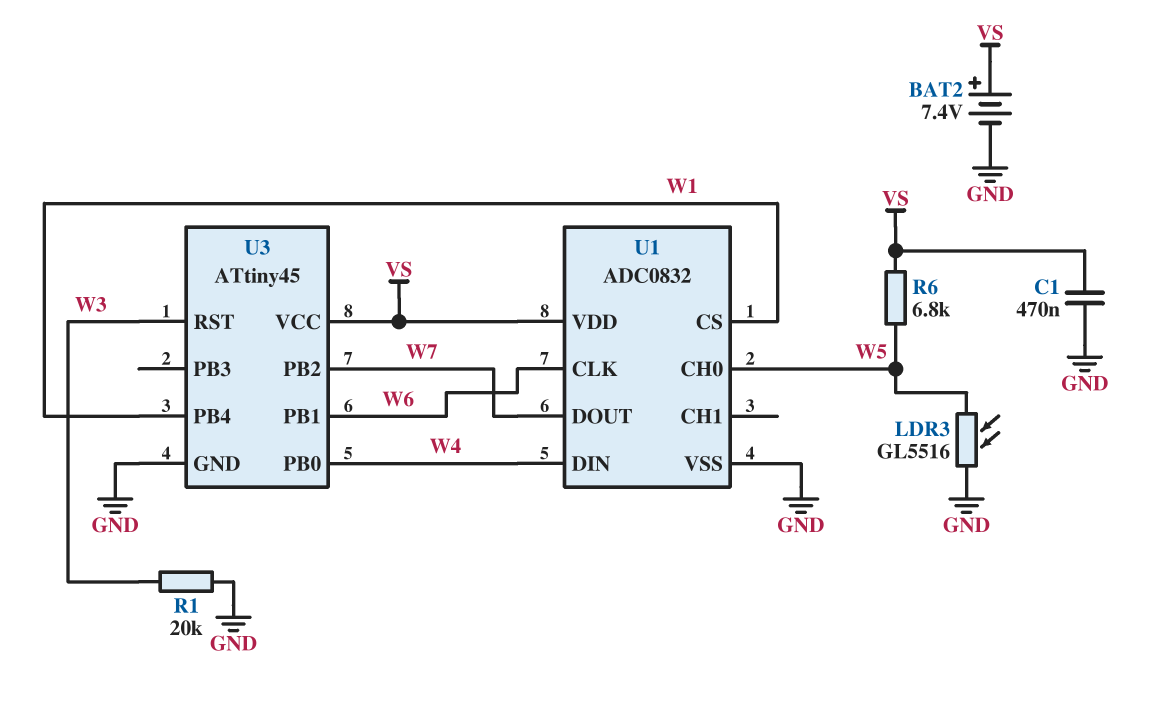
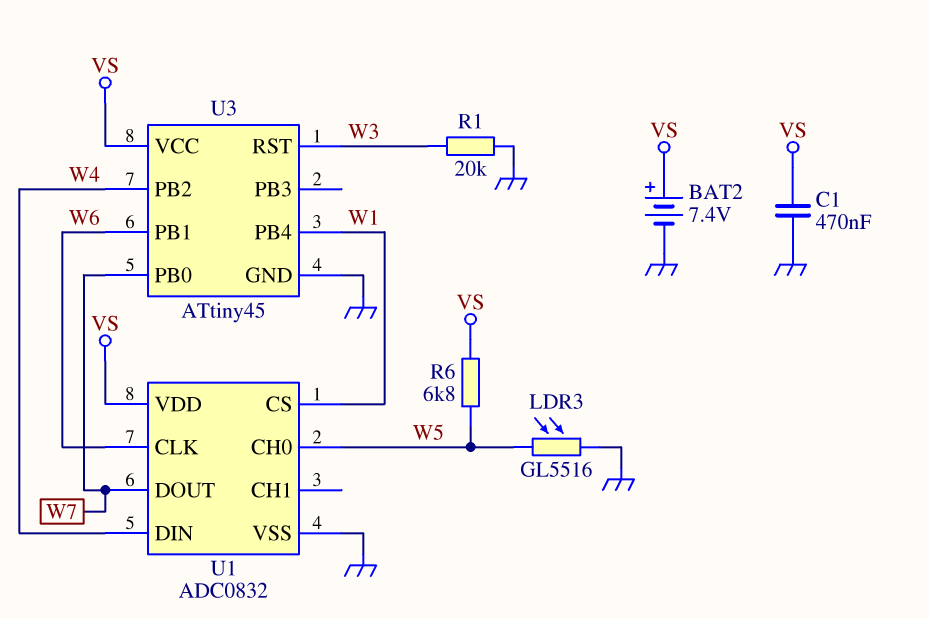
U3 pin PB0: W4 -> W7
U3 pin PB2: W7 -> W4

